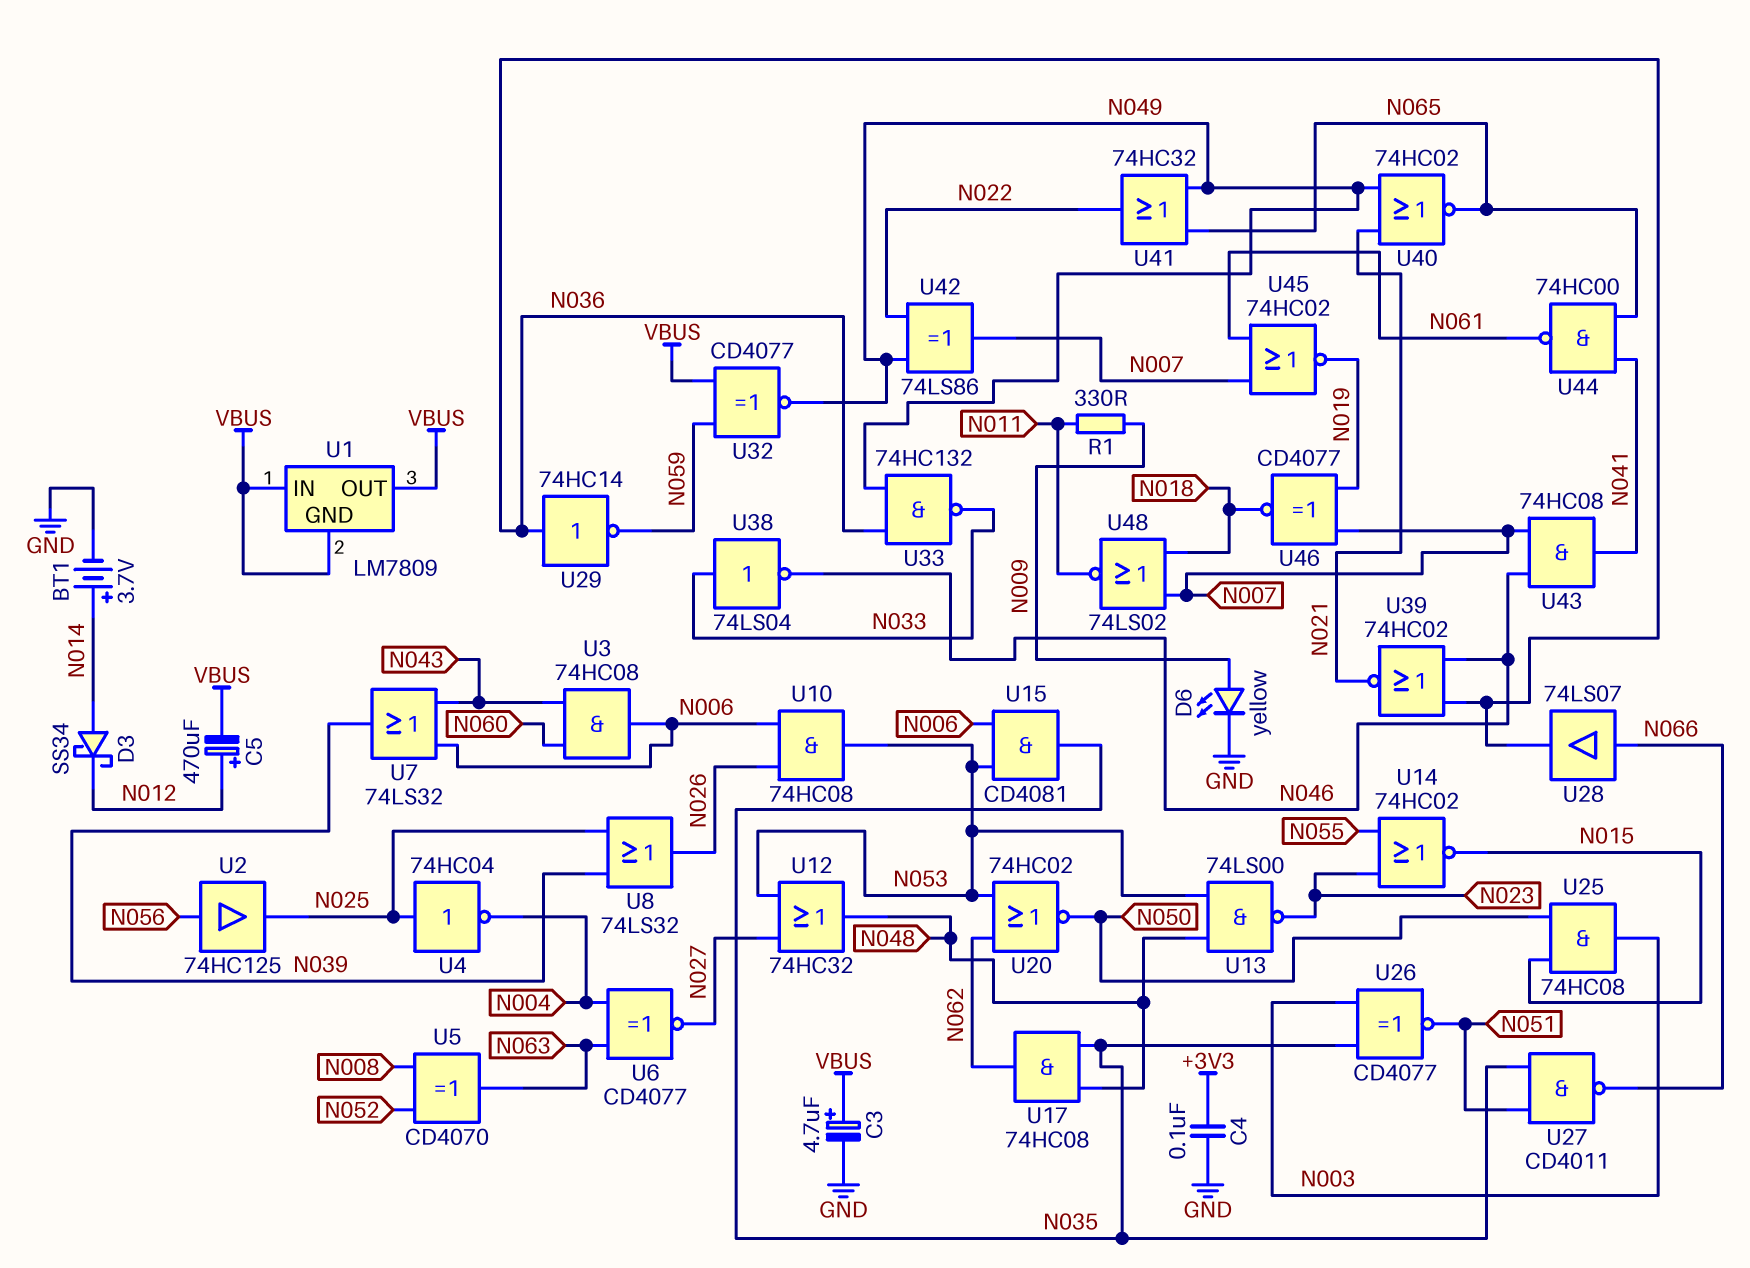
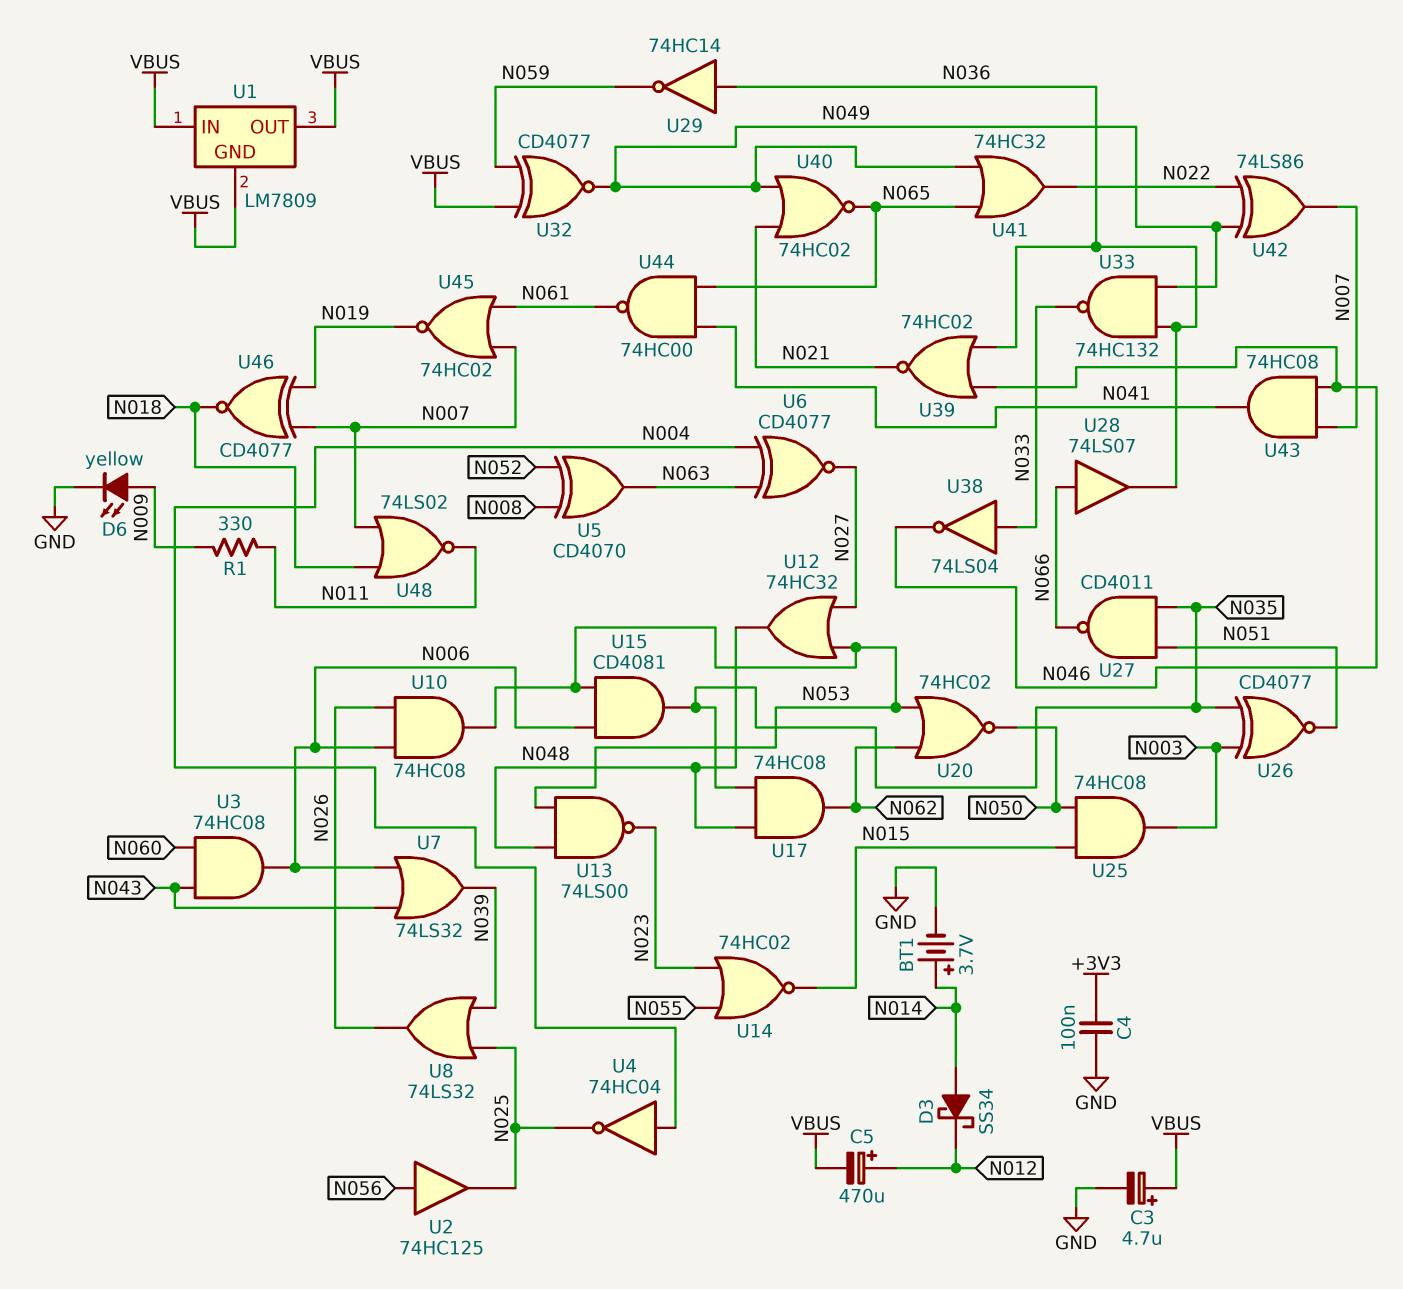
U4: NOT 74HC04 (in N025, out N004) -> NOT 74HC04 (in N004, out N025)

